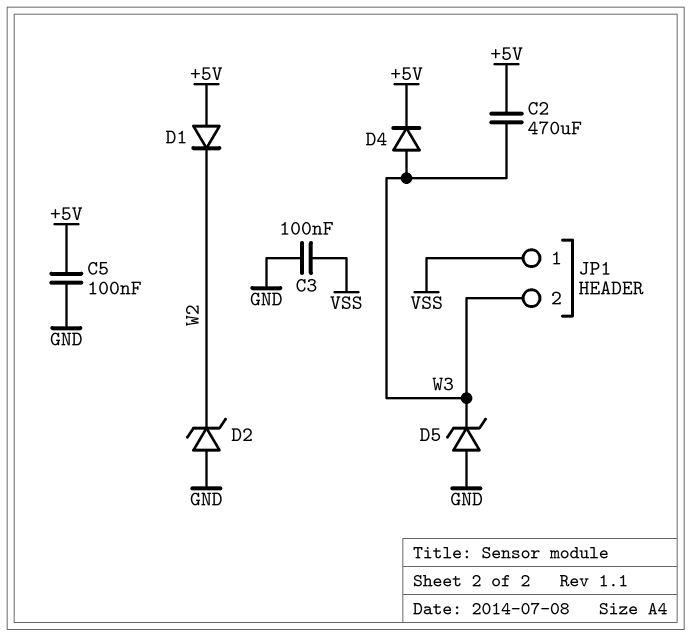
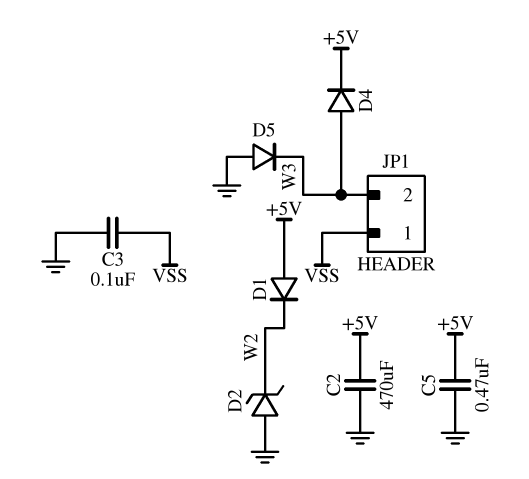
C2: 470uF (+5V, W3) -> 470uF (+5V, GND)
C5: 100nF (+5V, GND) -> 470nF (+5V, GND)
D5: zener (A GND, K W3) -> diode (A GND, K W3)

